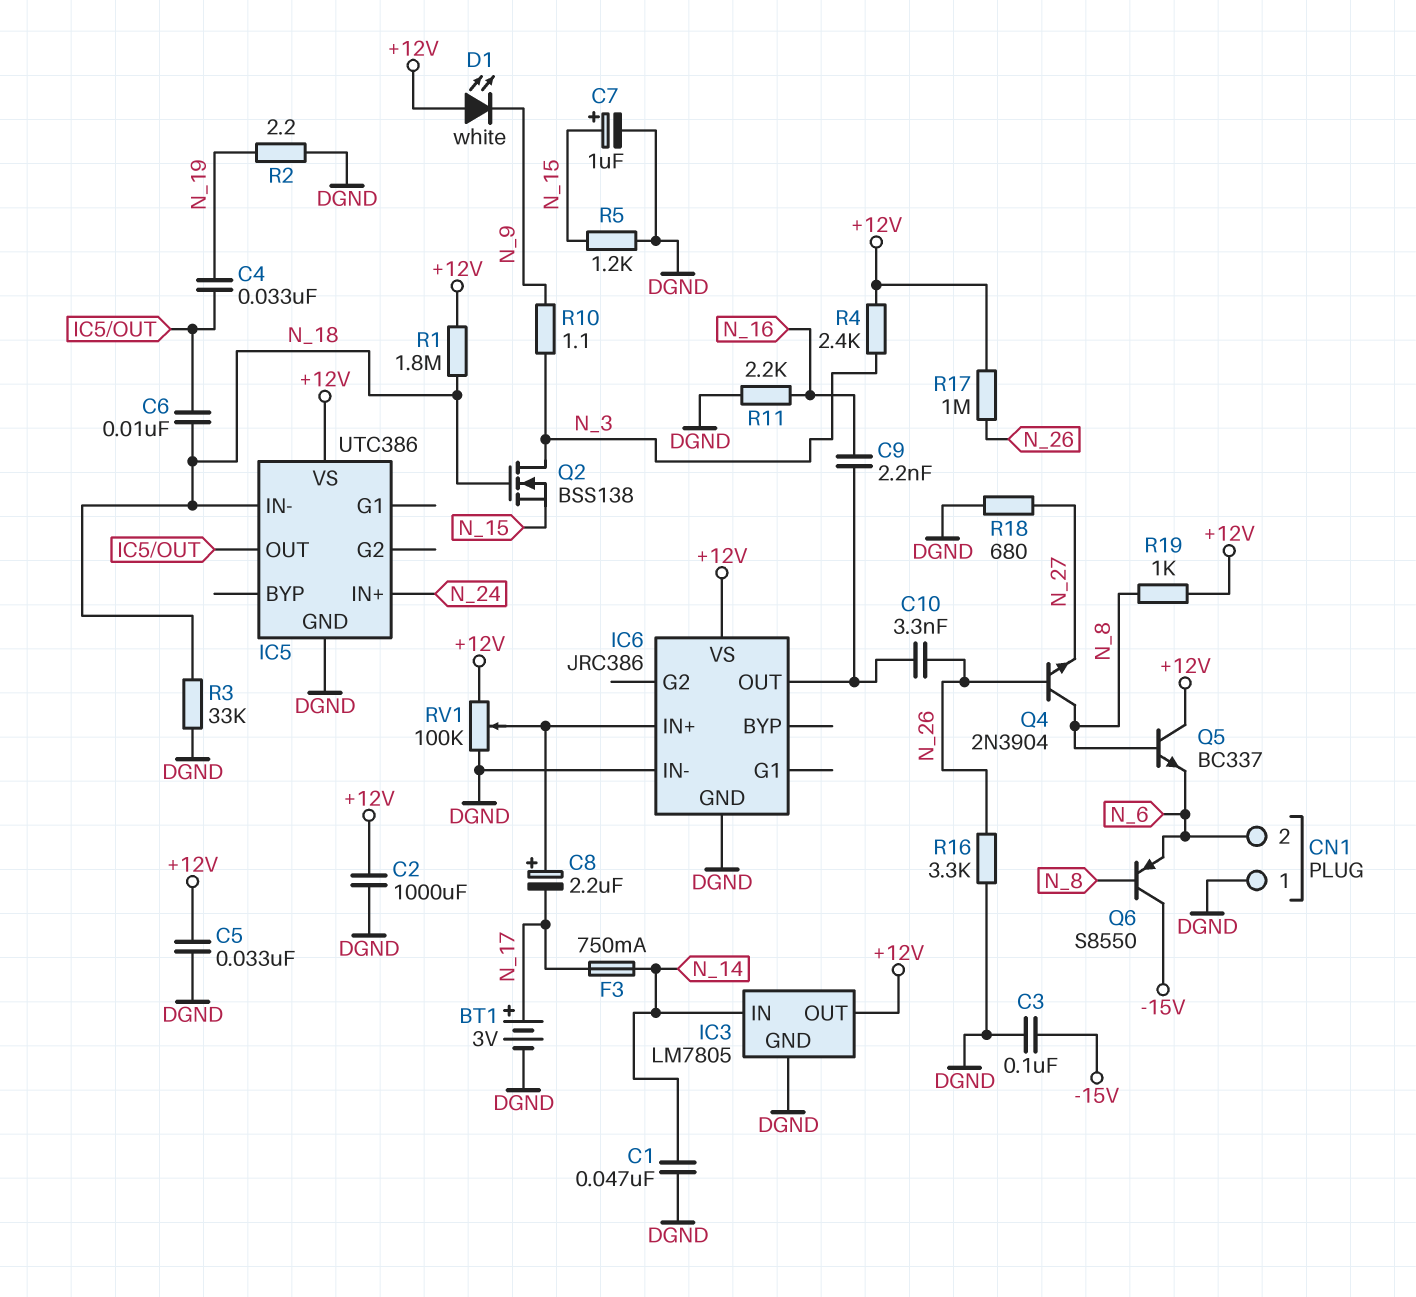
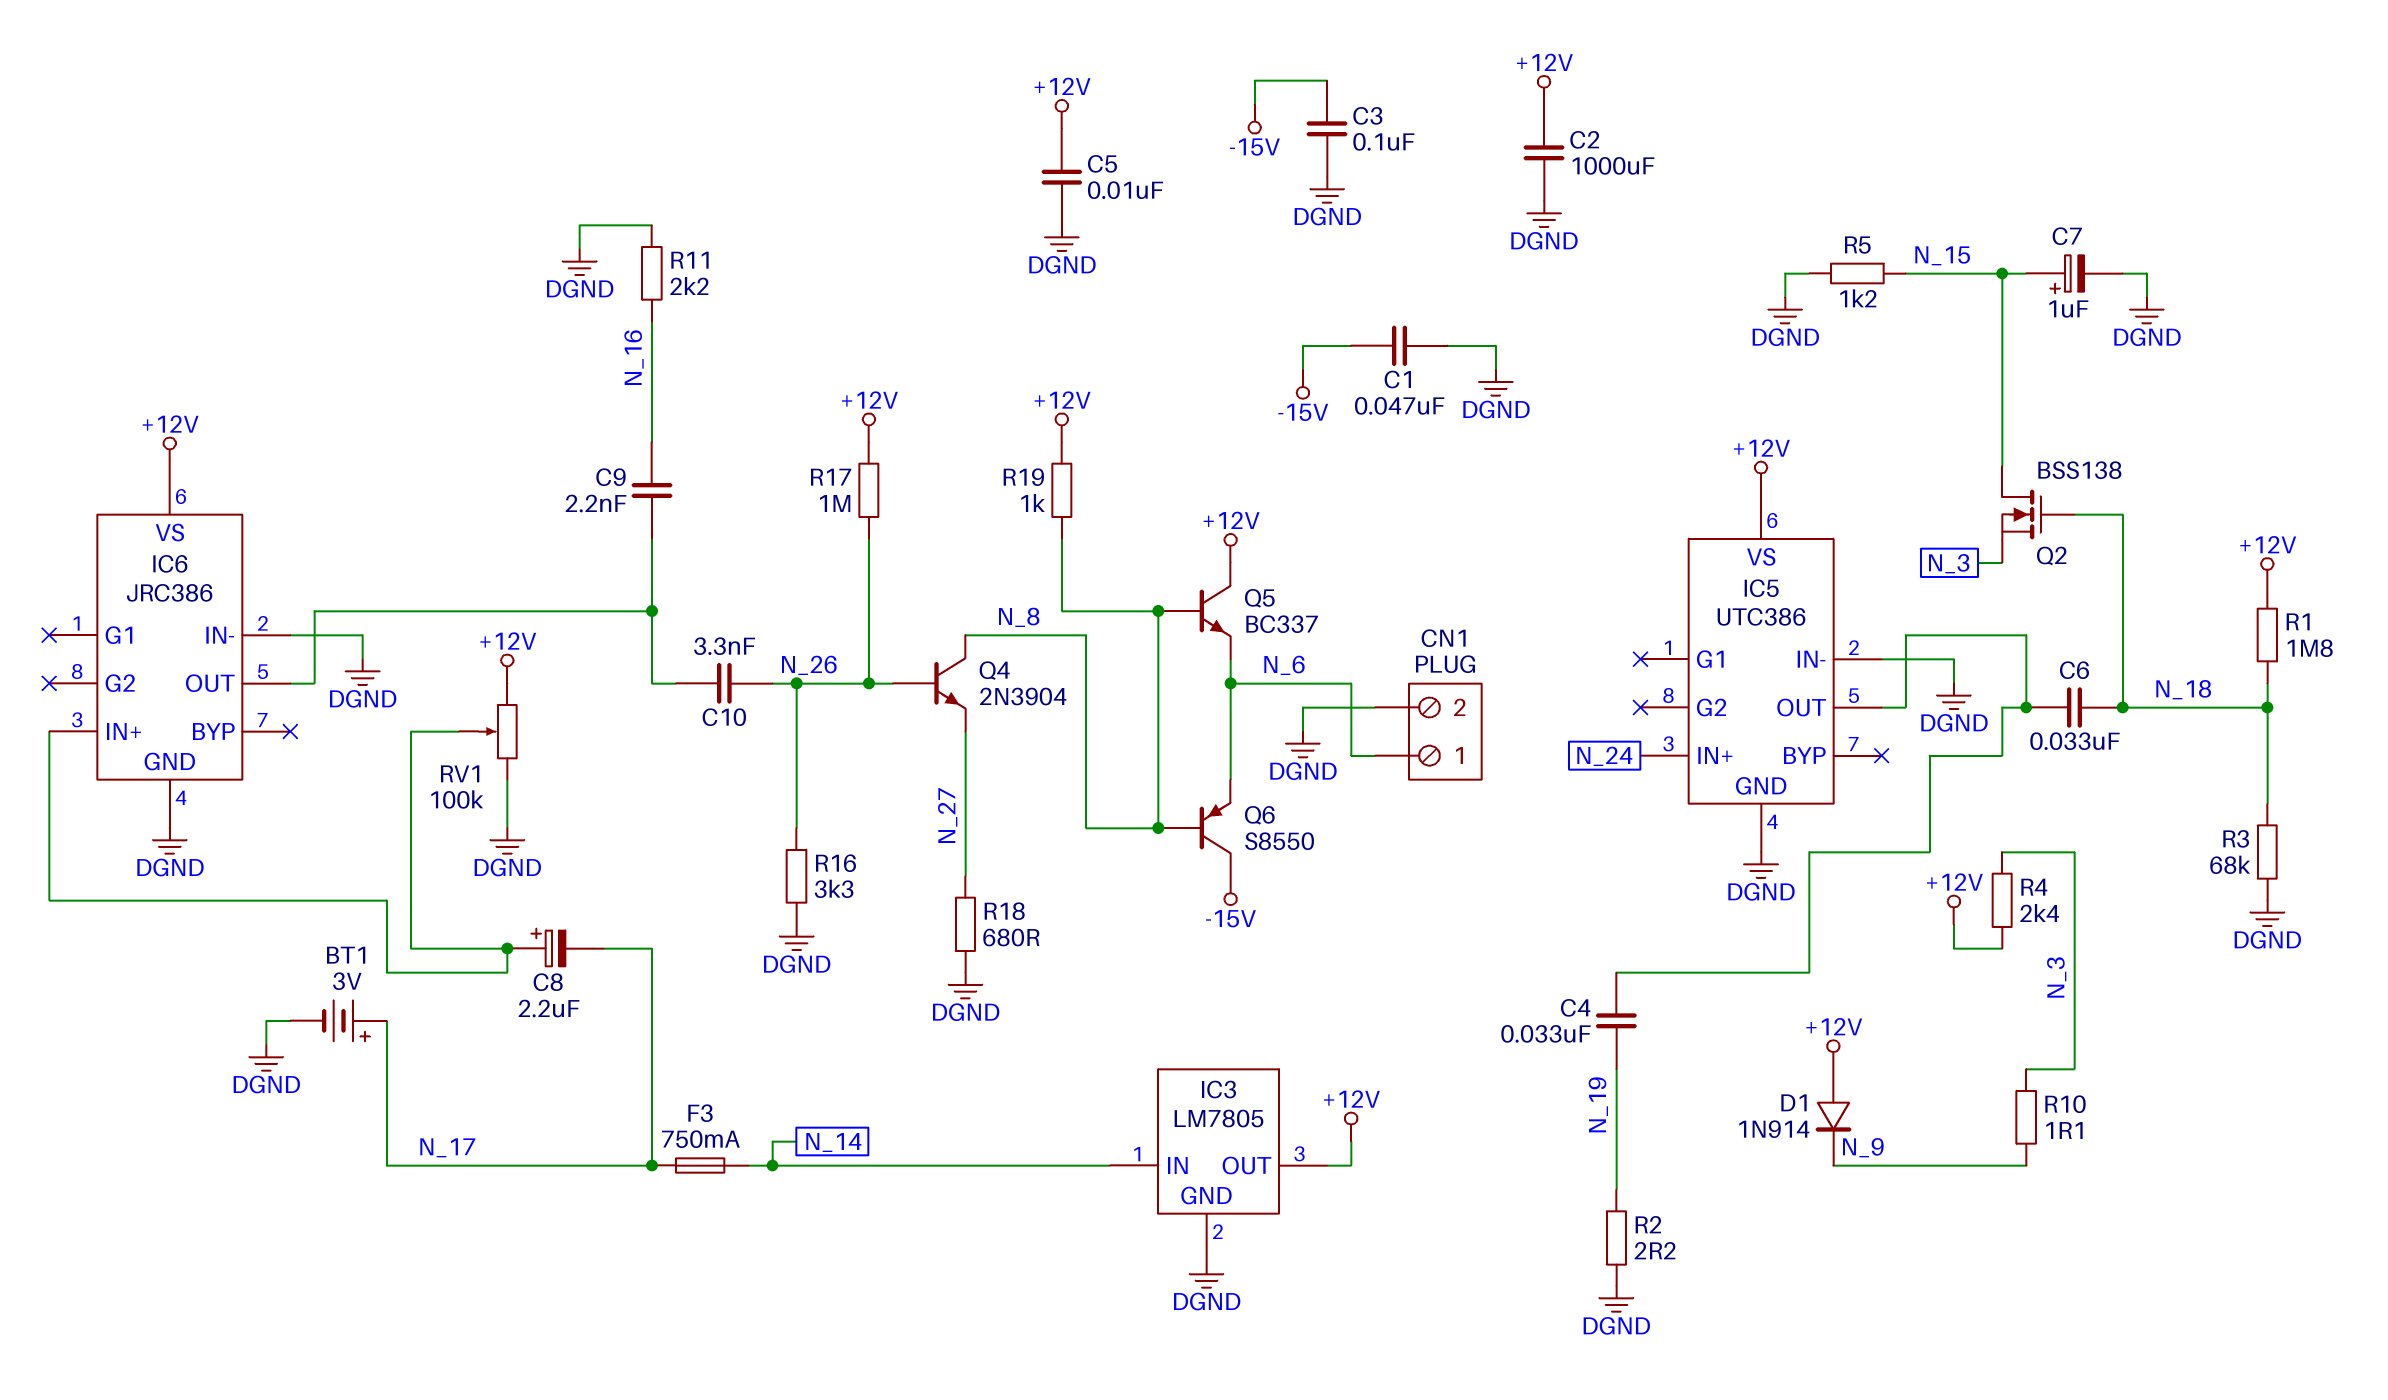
C1: 47nF (DGND, N_14) -> 47nF (-15V, DGND)
C5: 33nF (+12V, DGND) -> 10nF (+12V, DGND)
C6: 10nF (IC5/OUT, N_18) -> 33nF (IC5/OUT, N_18)
CN1 pin 1: DGND -> N_6
CN1 pin 2: N_6 -> DGND
D1: LED white (A +12V, K N_9) -> diode 1N914 (A +12V, K N_9)
IC5 pin IN-: N_18 -> DGND
Q2: NMOS BSS138 (G N_18, D N_3, S N_15) -> NMOS BSS138 (G N_18, D N_15, S N_3)
R3: 33k (DGND, N_18) -> 68k (DGND, N_18)

